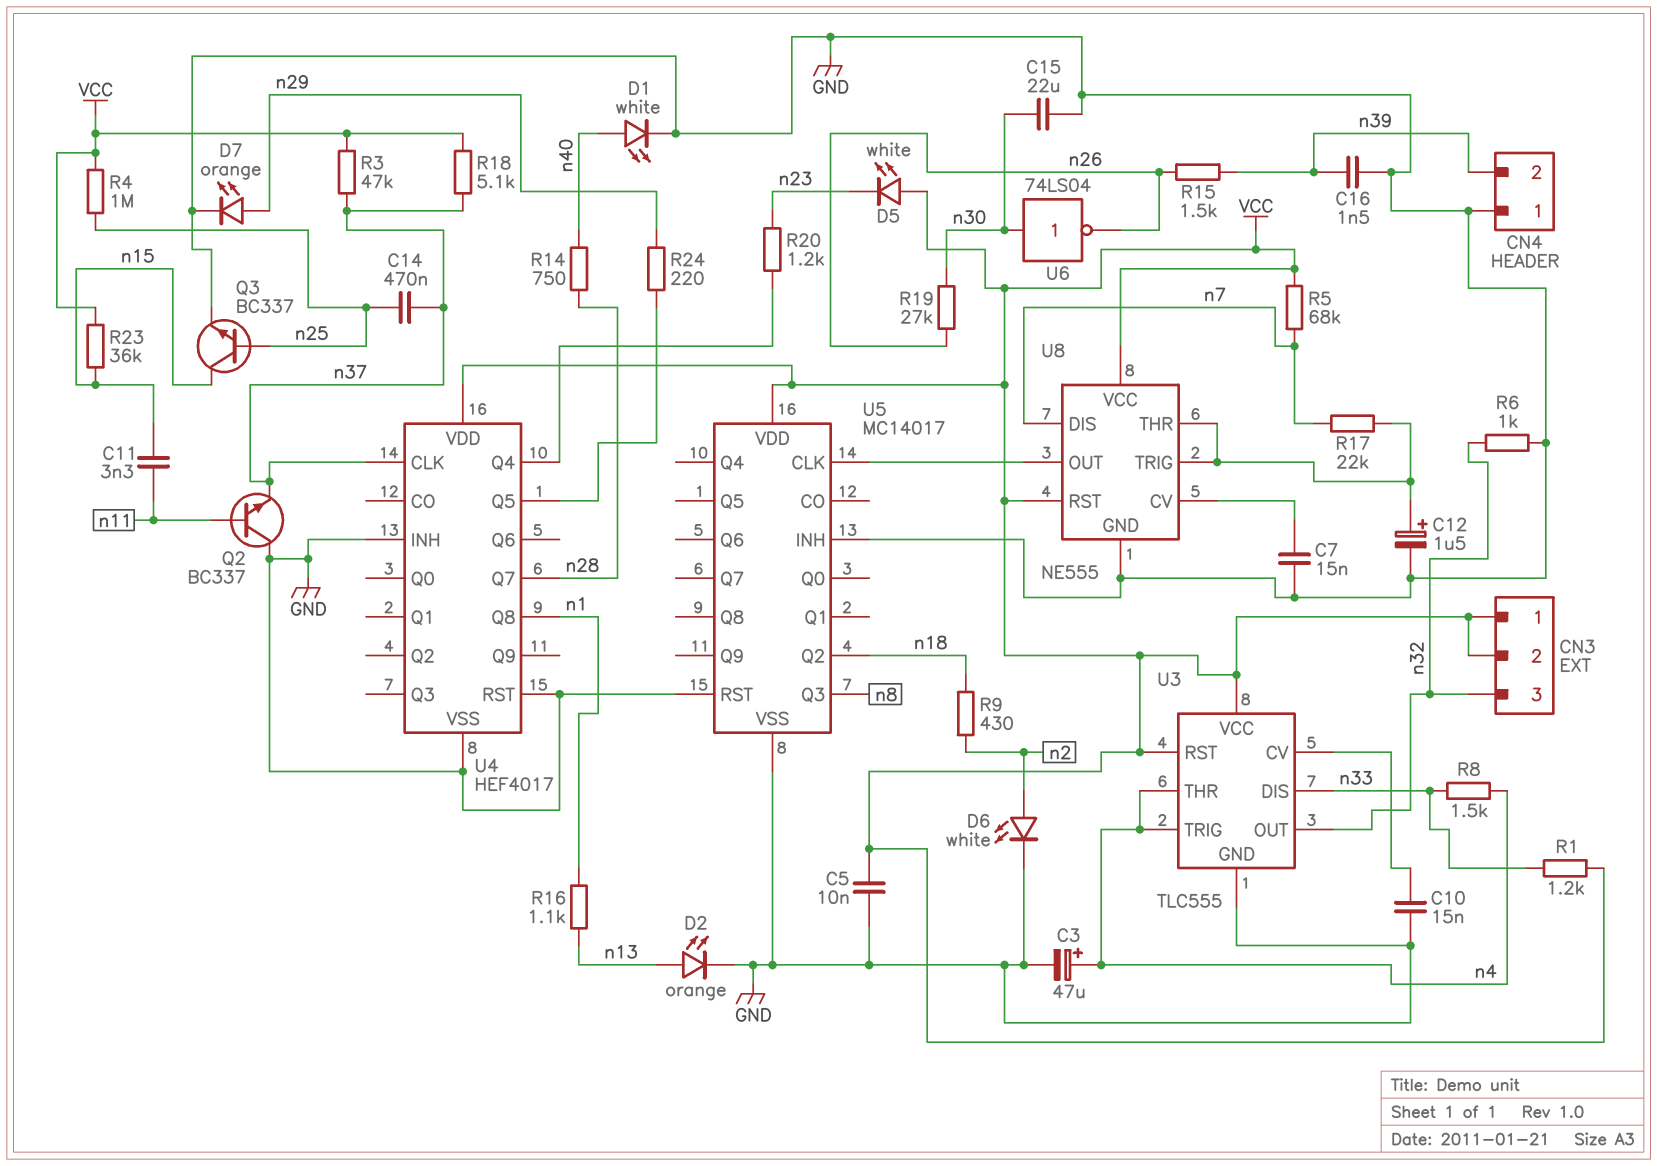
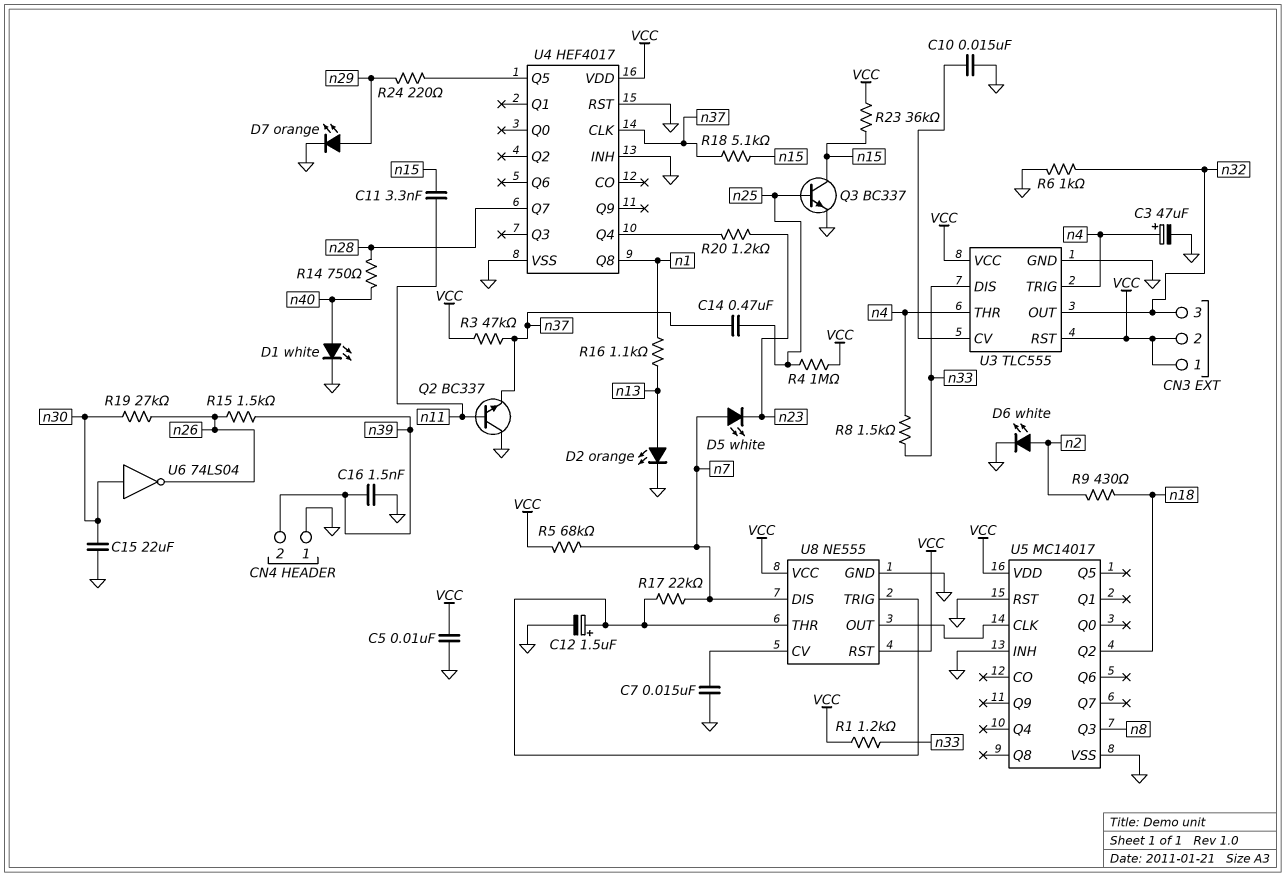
D5: LED white (A VCC, K n23) -> LED white (A n7, K n23)
R18: 5.1k (VCC, n37) -> 5.1k (n15, n37)

